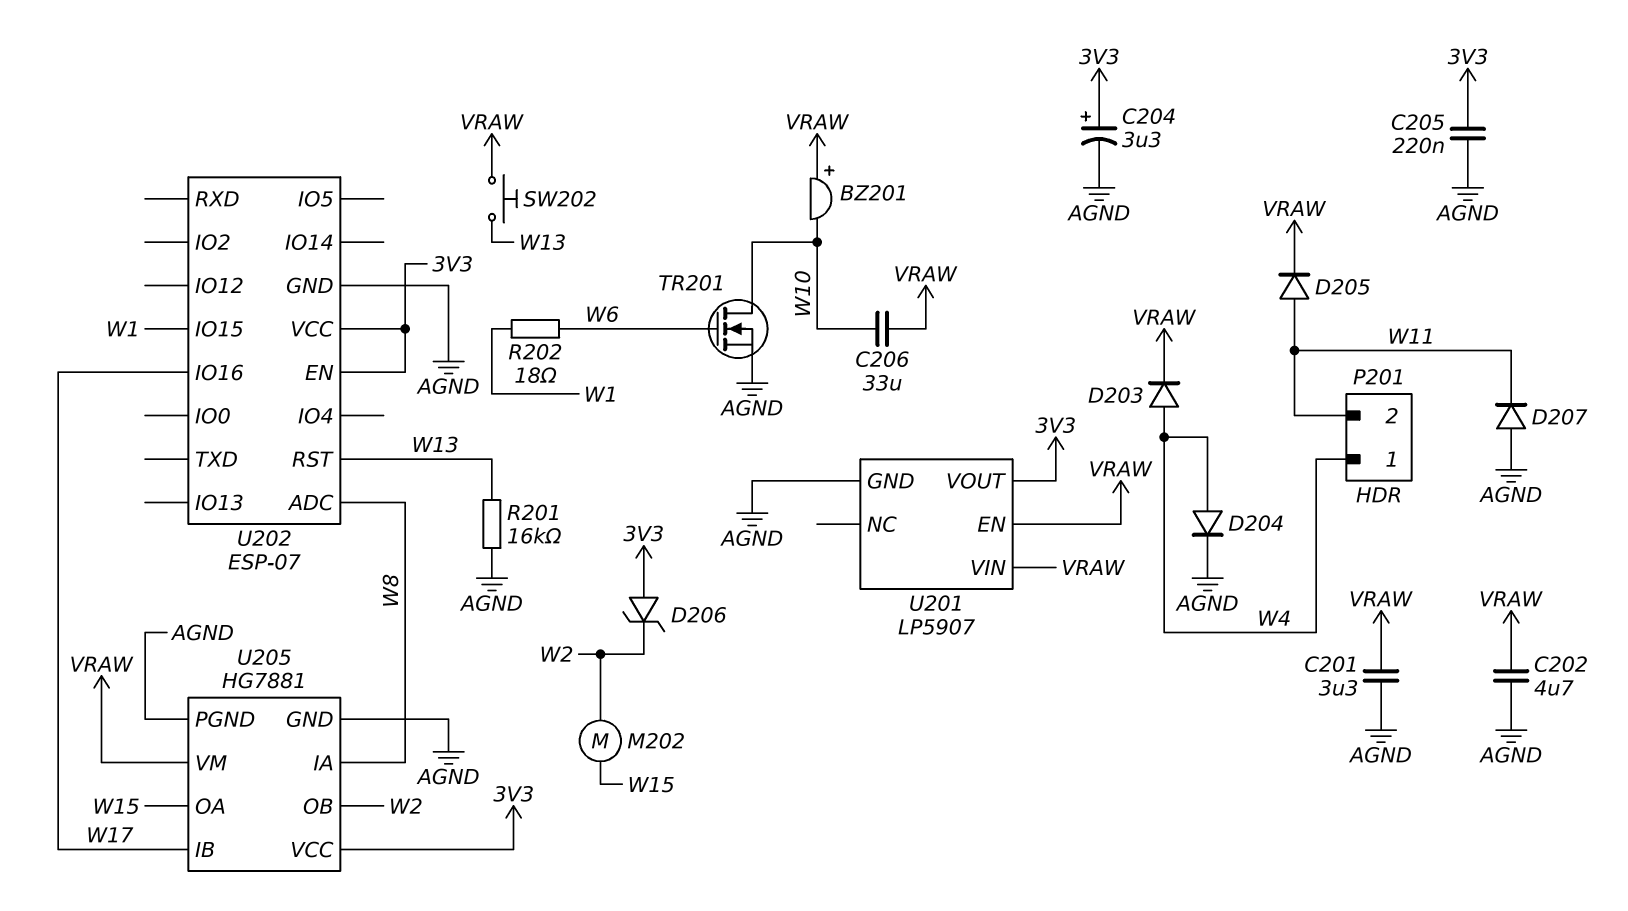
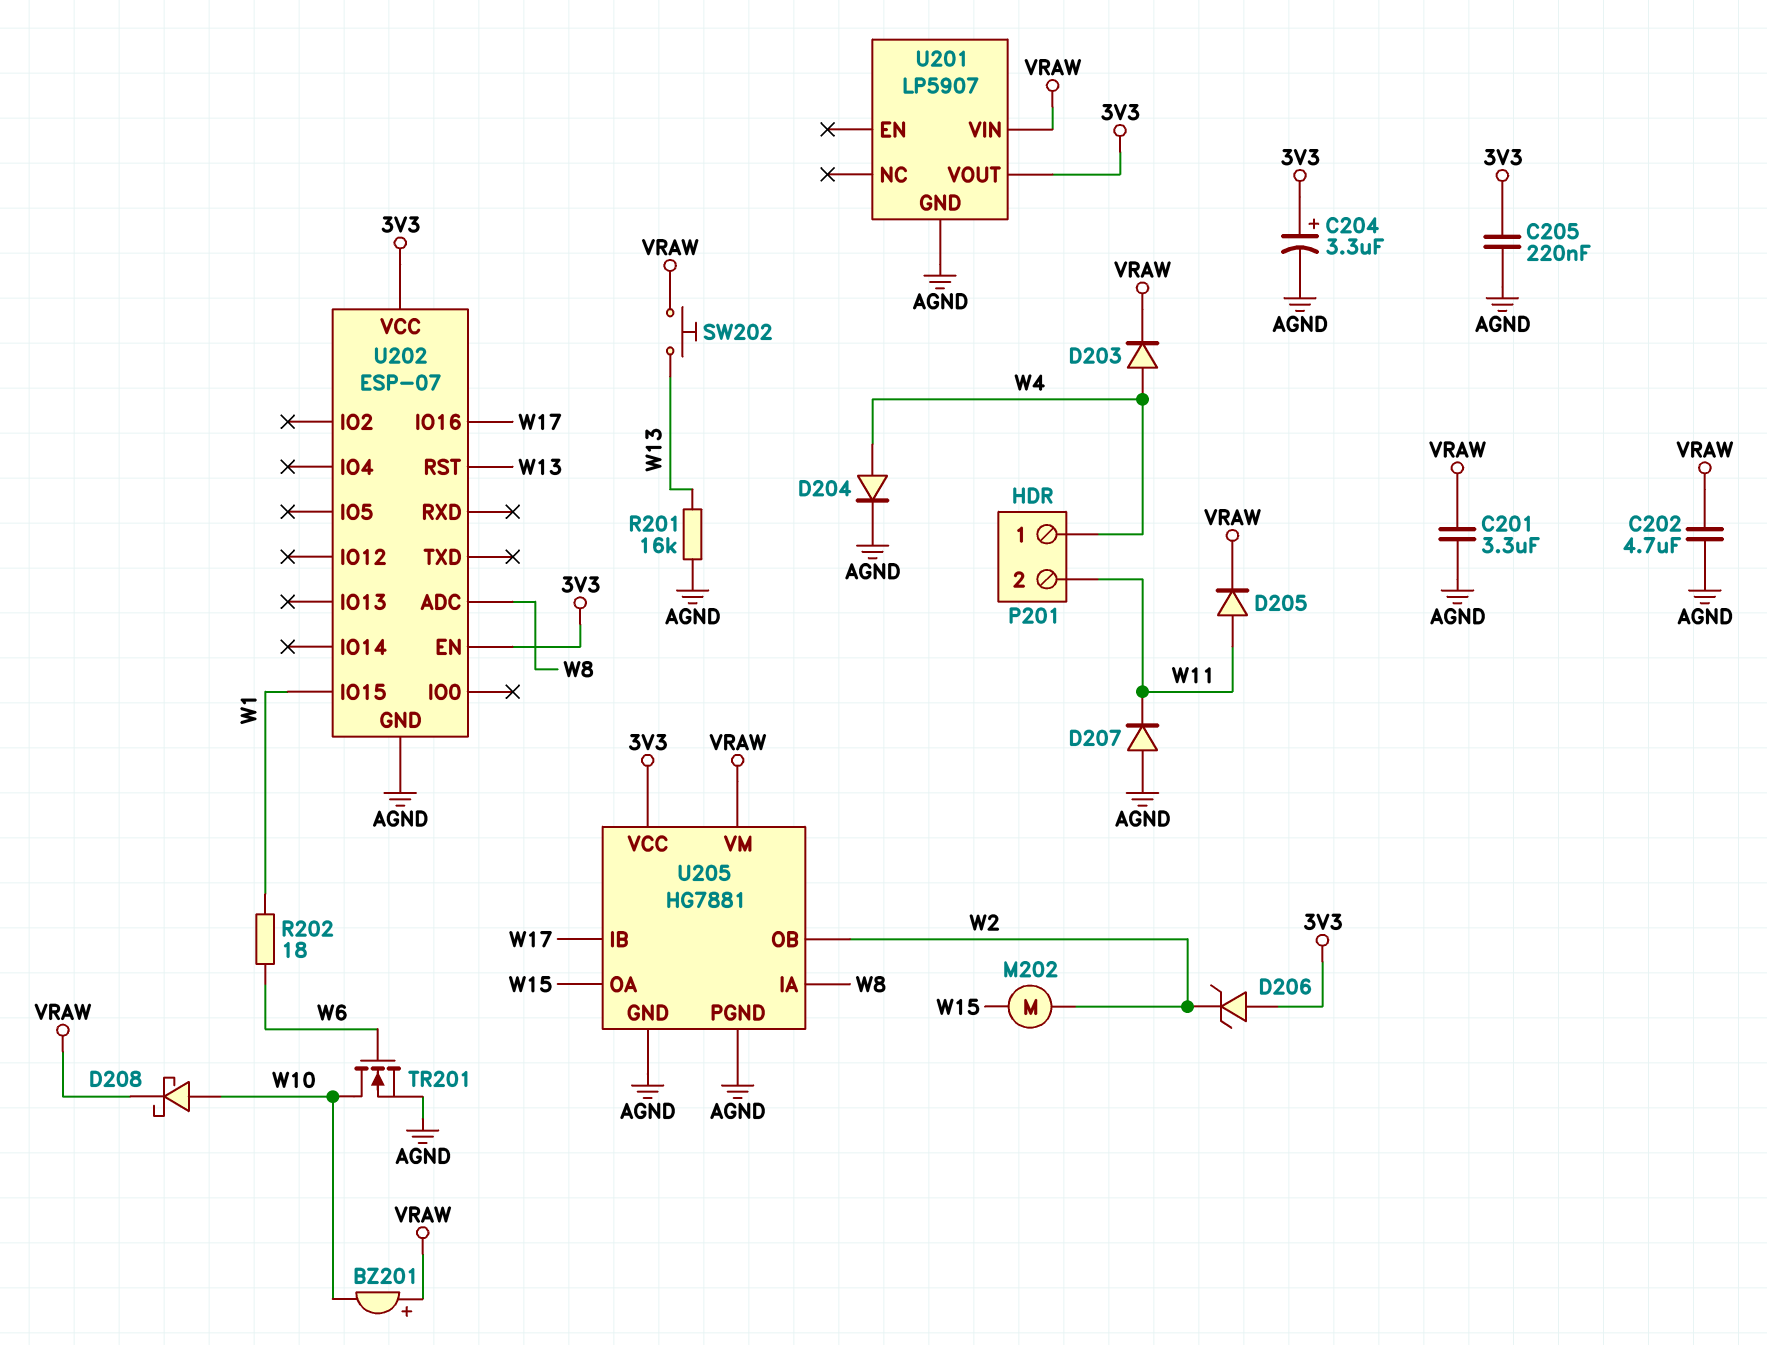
C206: 33uF (VRAW, W10) -> none
D208: none -> schottky (A W10, K VRAW)
U201 pin EN: VRAW -> none

